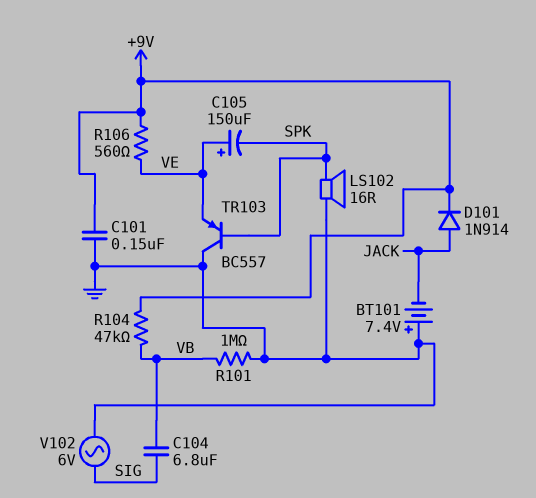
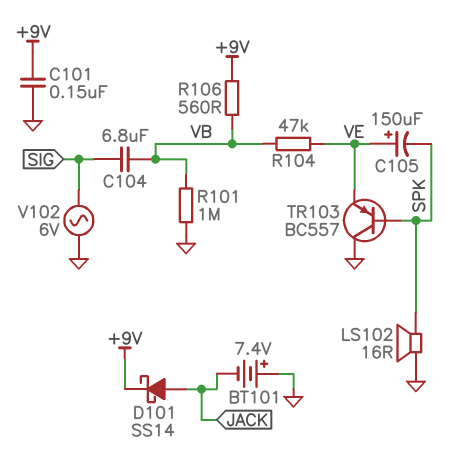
D101: diode 1N914 (A JACK, K +9V) -> schottky SS14 (A JACK, K +9V)
R104: 47k (+9V, VB) -> 47k (VB, VE)
R106: 560 (+9V, VE) -> 560 (+9V, VB)

